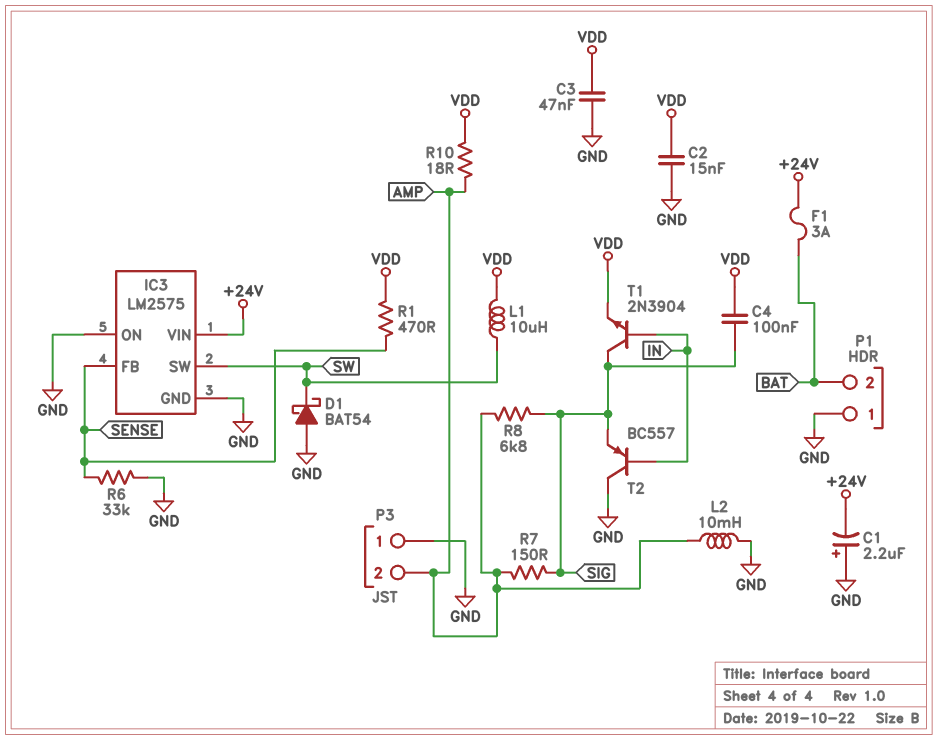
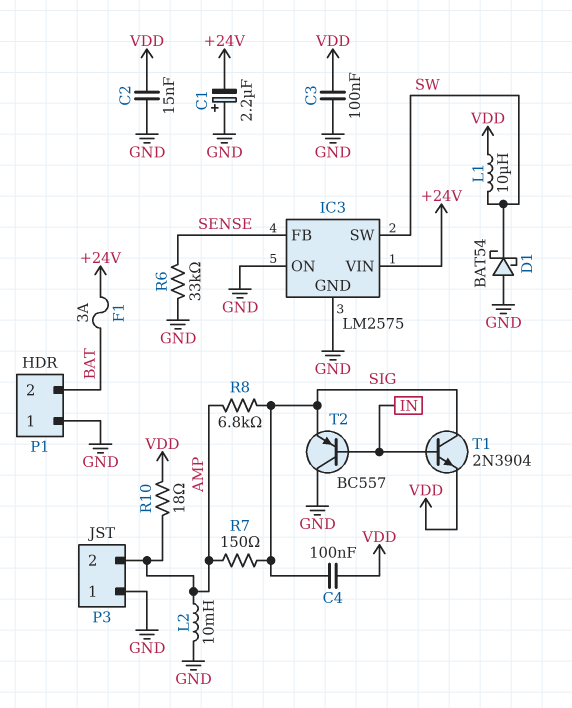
C3: 47nF (GND, VDD) -> 100nF (GND, VDD)
R1: 470 (SENSE, VDD) -> none

